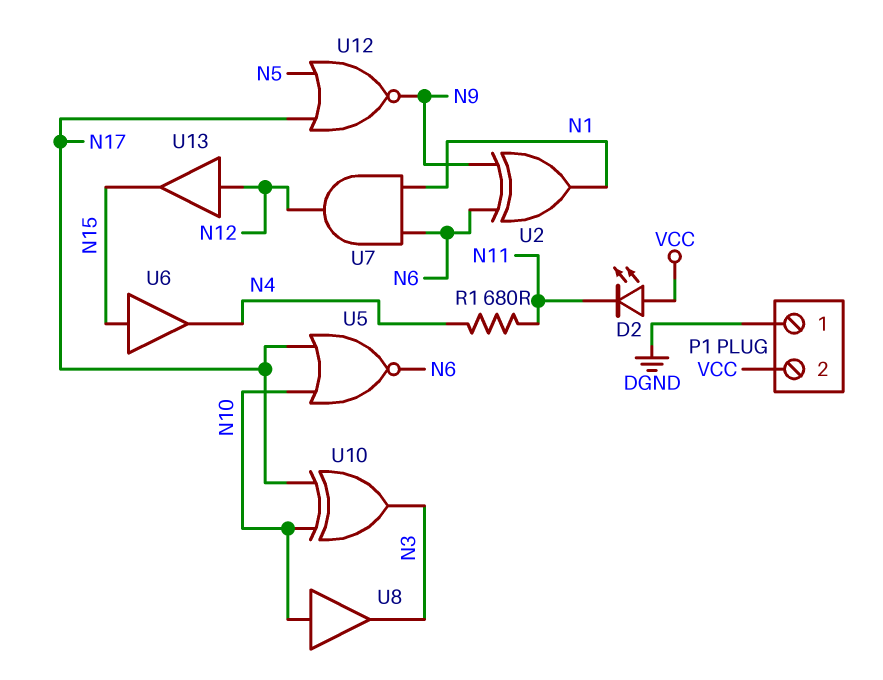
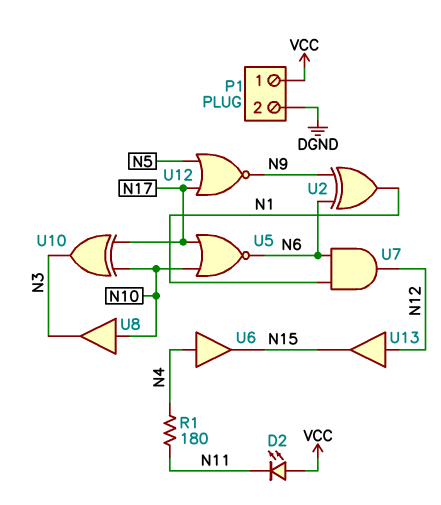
P1 pin 1: DGND -> VCC
P1 pin 2: VCC -> DGND
R1: 680 (N4, N11) -> 180 (N4, N11)
U6: buffer (in N15, out N4) -> buffer (in N4, out N15)

